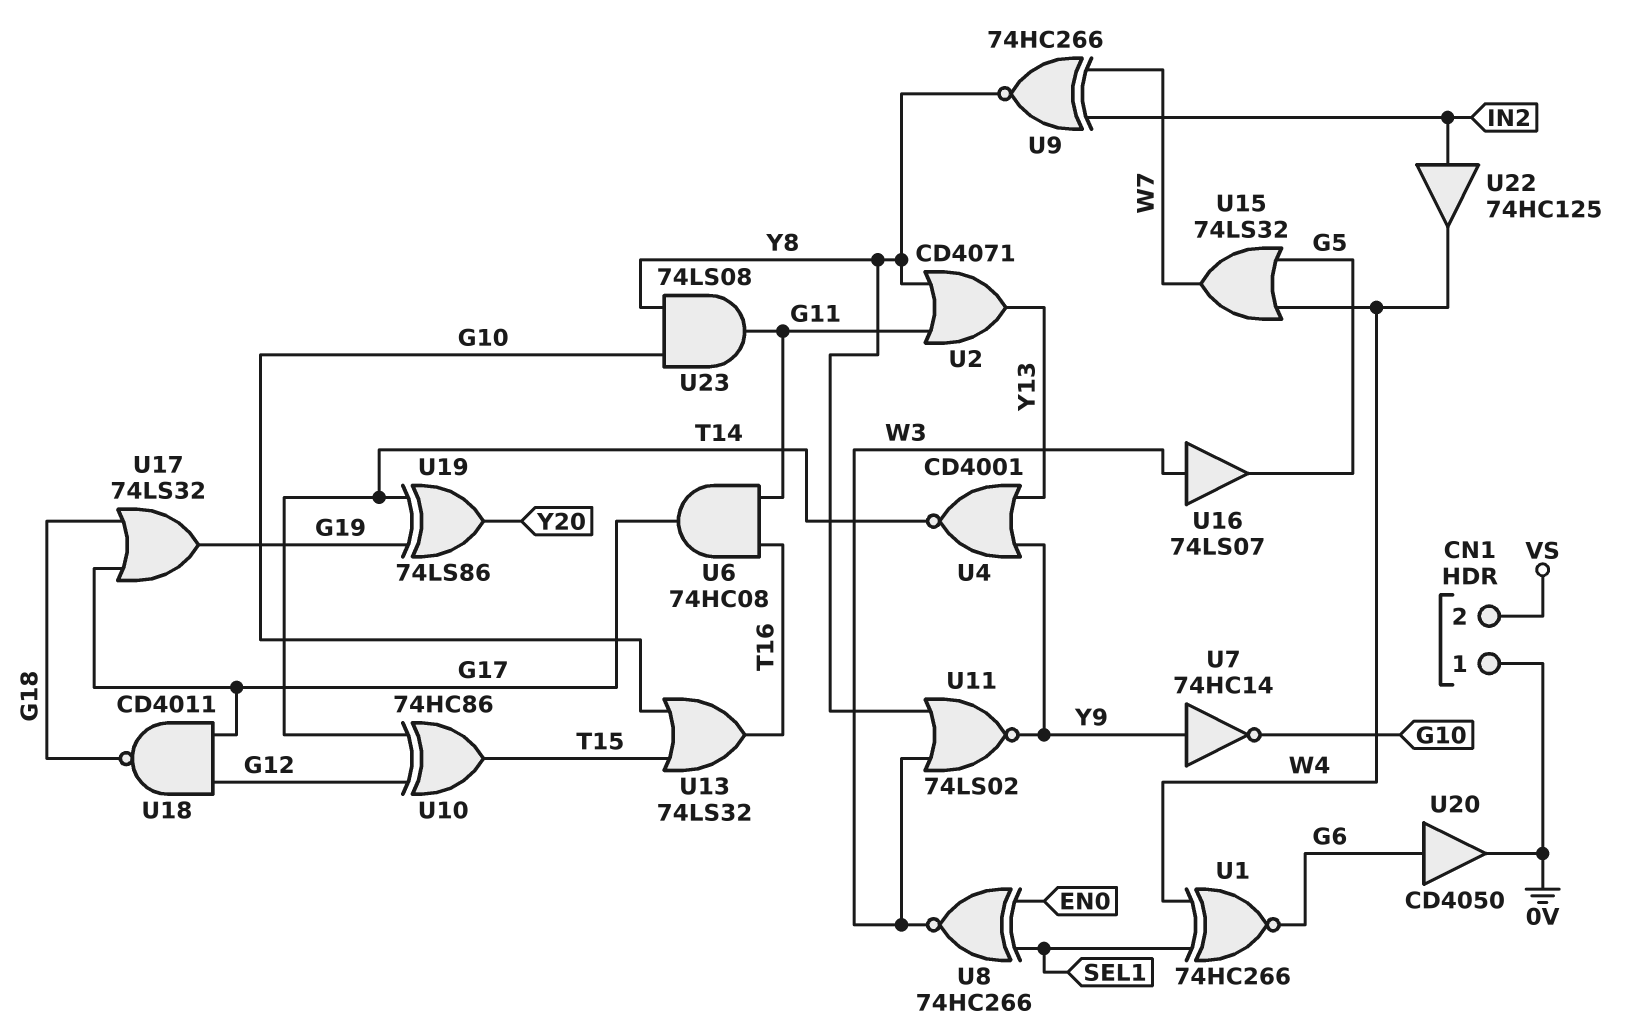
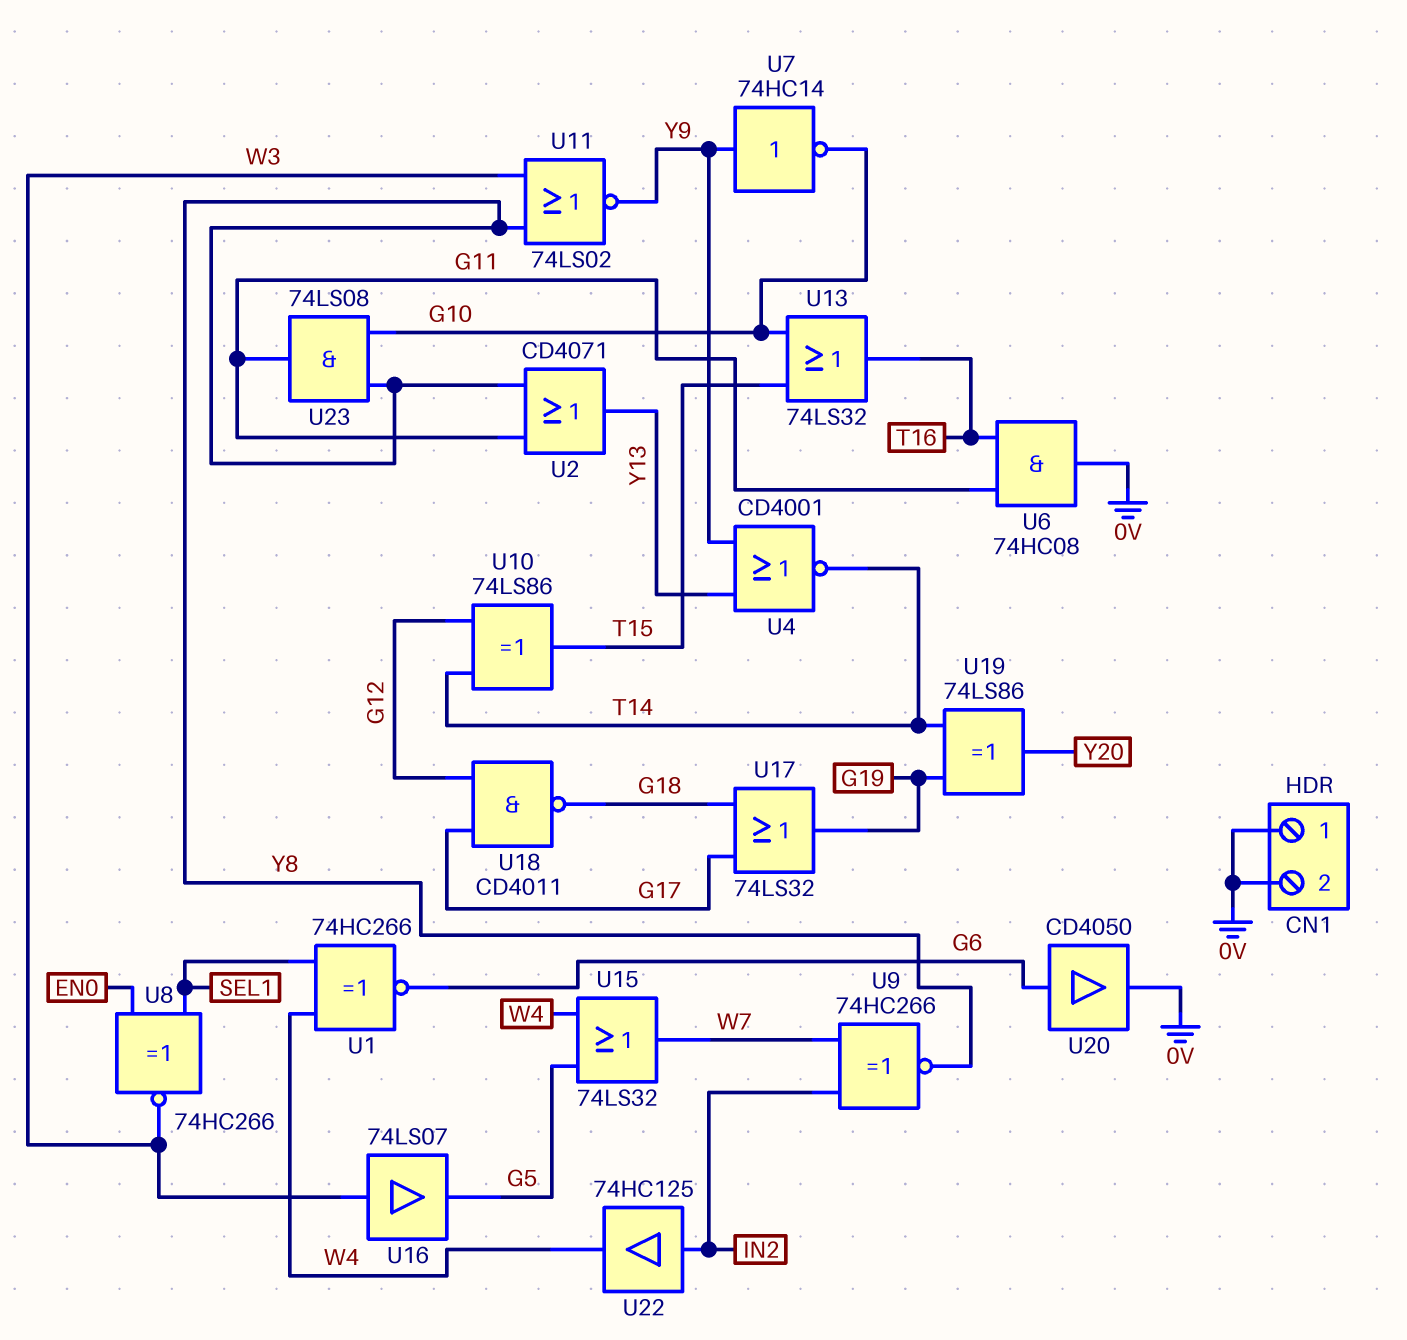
CN1 pin 2: VS -> 0V
U6: AND 74HC08 (in G11, in T16, out G17) -> AND 74HC08 (in G11, in T16, out 0V)
U10: XOR 74HC86 (in G12, in T14, out T15) -> XOR 74LS86 (in G12, in T14, out T15)

